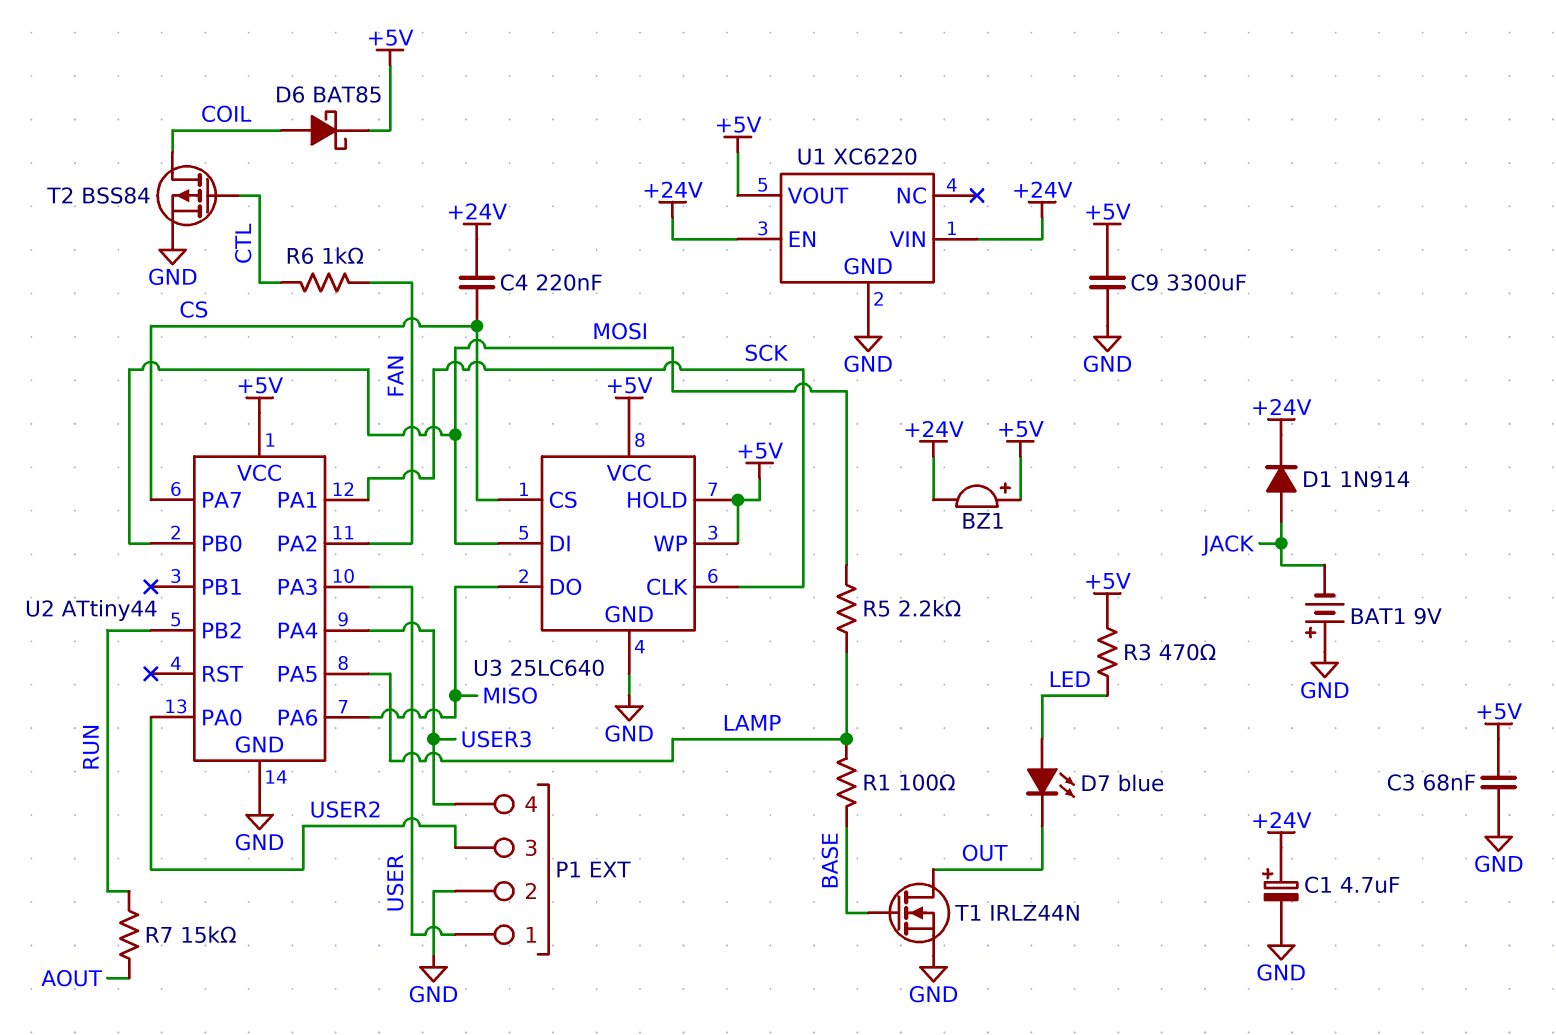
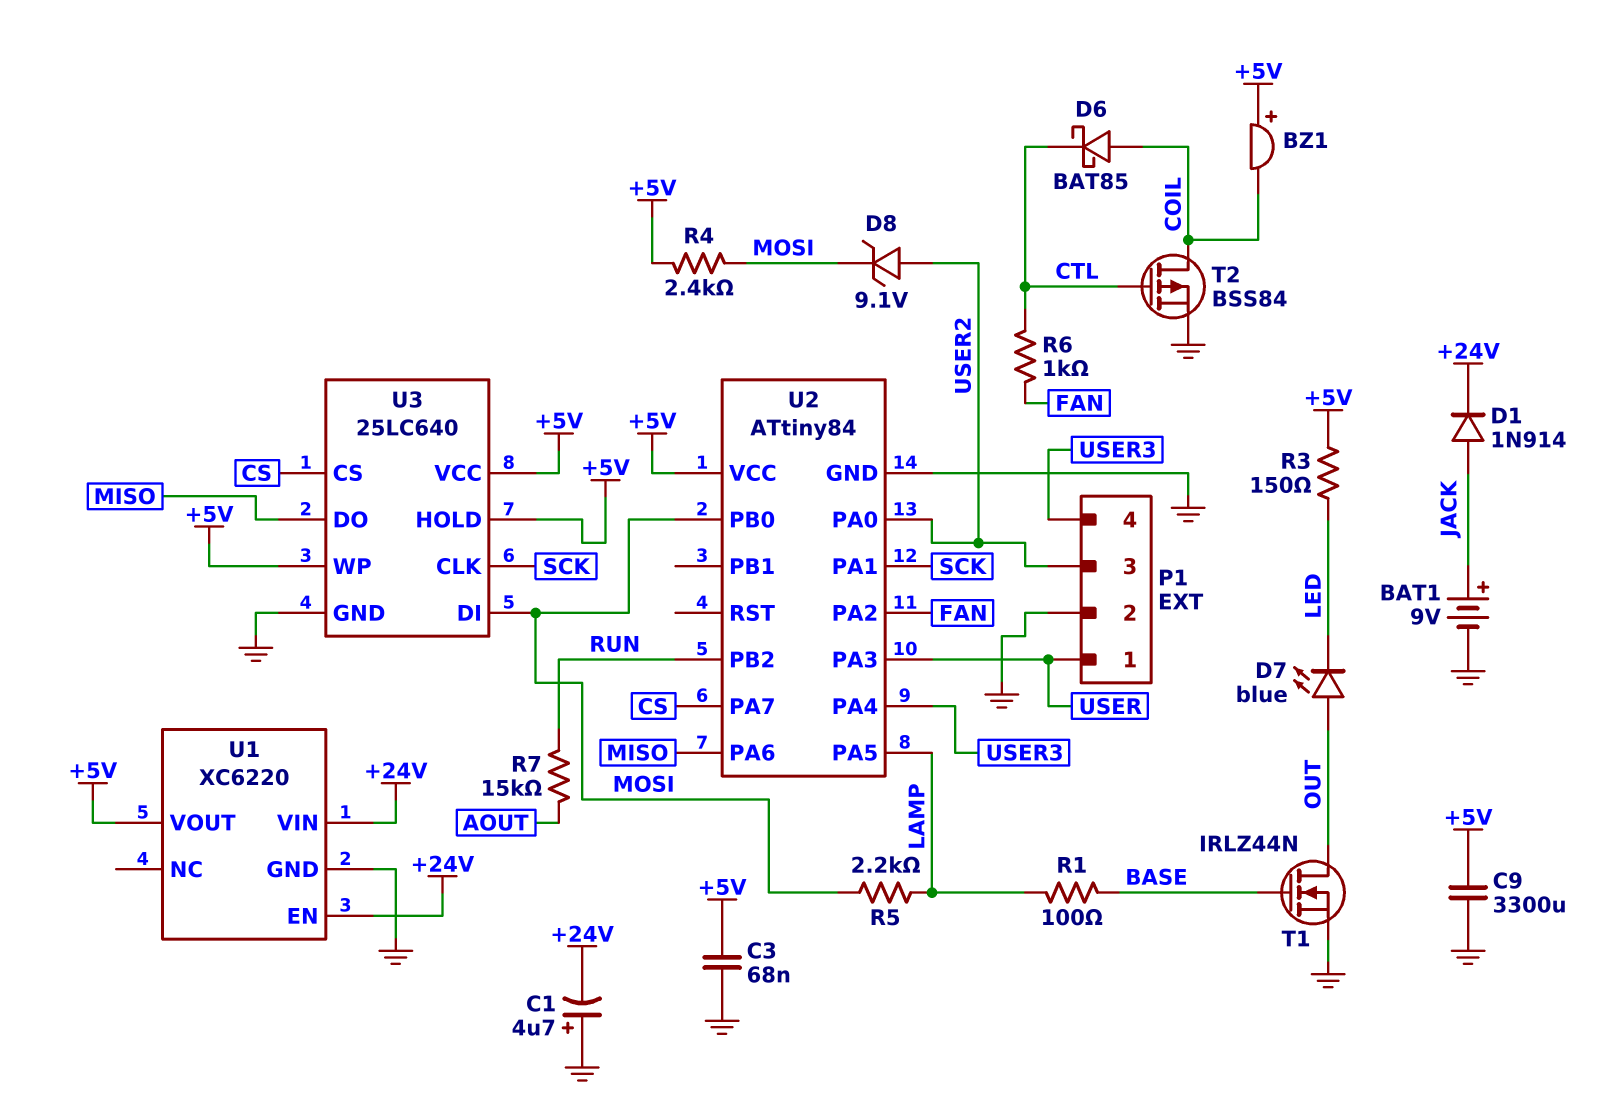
BAT1: 9V (plus GND, minus JACK) -> 9V (plus JACK, minus GND)
BZ1: buzzer (plus +5V, minus +24V) -> buzzer (plus +5V, minus COIL)
C1: 4.7uF (plus +24V, minus GND) -> 4.7uF (plus GND, minus +24V)
C4: 220nF (+24V, CS) -> none
D6: schottky BAT85 (A COIL, K +5V) -> schottky BAT85 (A COIL, K CTL)
D7: LED blue (A LED, K OUT) -> LED blue (A OUT, K LED)
D8: none -> zener 9.1V (A USER2, K MOSI)
R3: 470 (+5V, LED) -> 150 (+5V, LED)
R4: none -> 2.4k (+5V, MOSI)
U2: ATtiny44 -> ATtiny84

